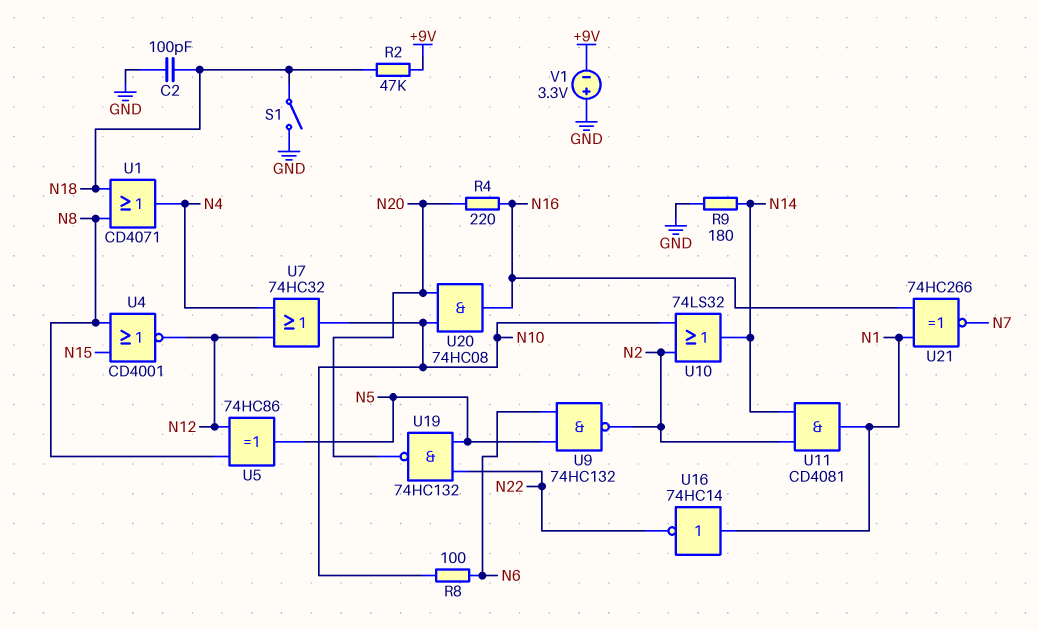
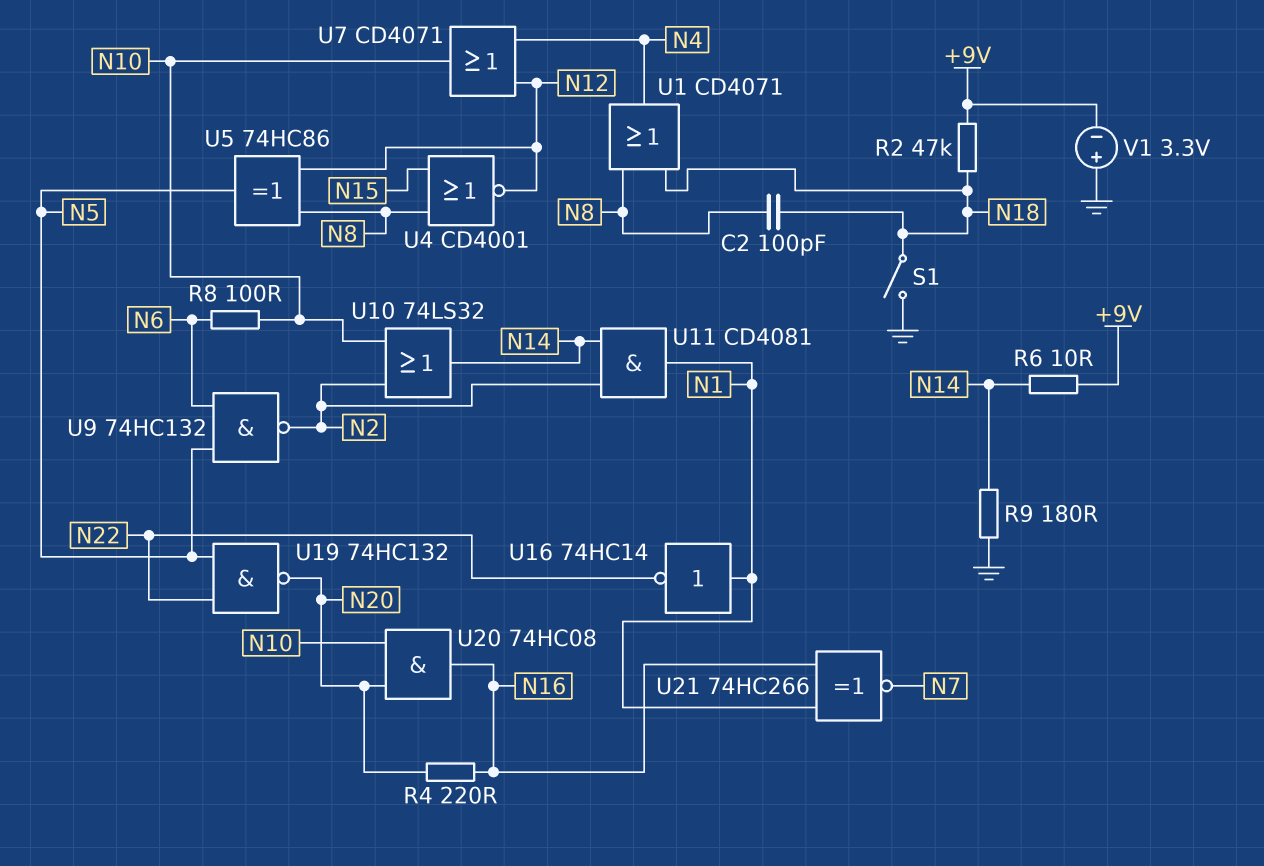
C2: 100pF (GND, N18) -> 100pF (N8, N18)
R6: none -> 10 (+9V, N14)
U7: OR 74HC32 (in N4, in N12, out N10) -> OR CD4071 (in N4, in N12, out N10)

